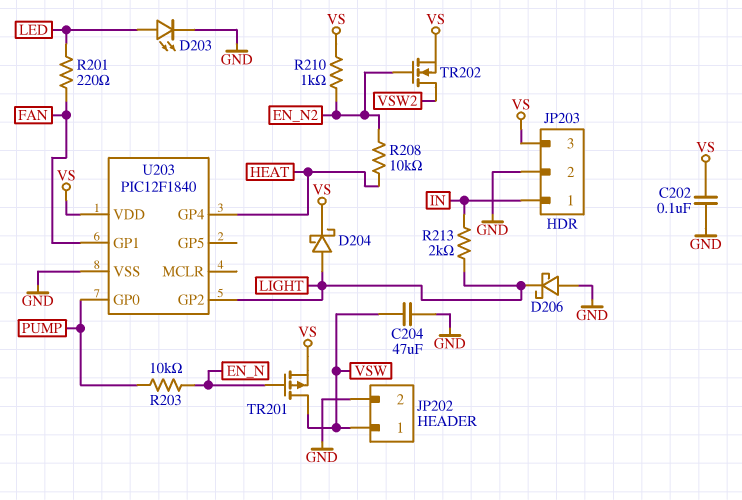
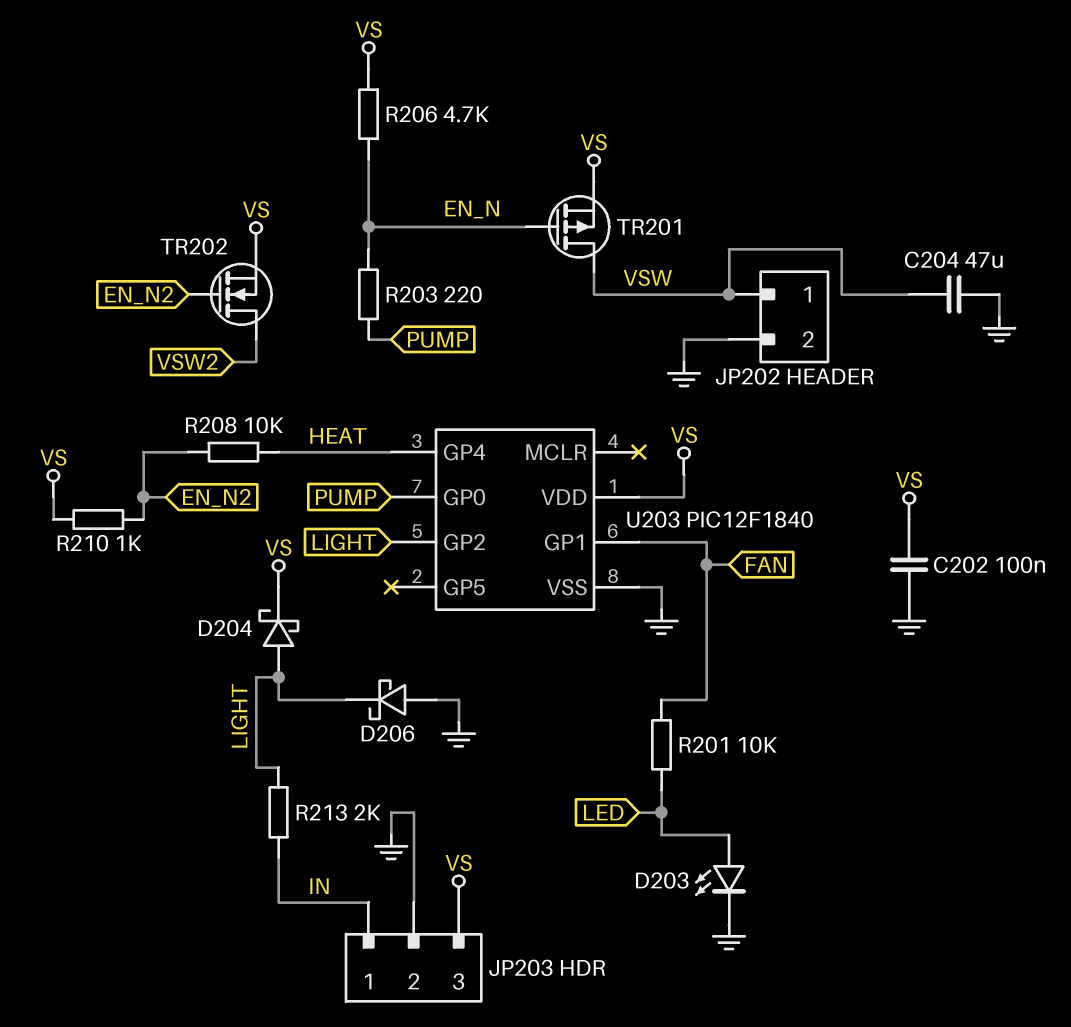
R201: 220 (FAN, LED) -> 10k (FAN, LED)
R203: 10k (EN_N, PUMP) -> 220 (EN_N, PUMP)
R206: none -> 4.7k (EN_N, VS)

